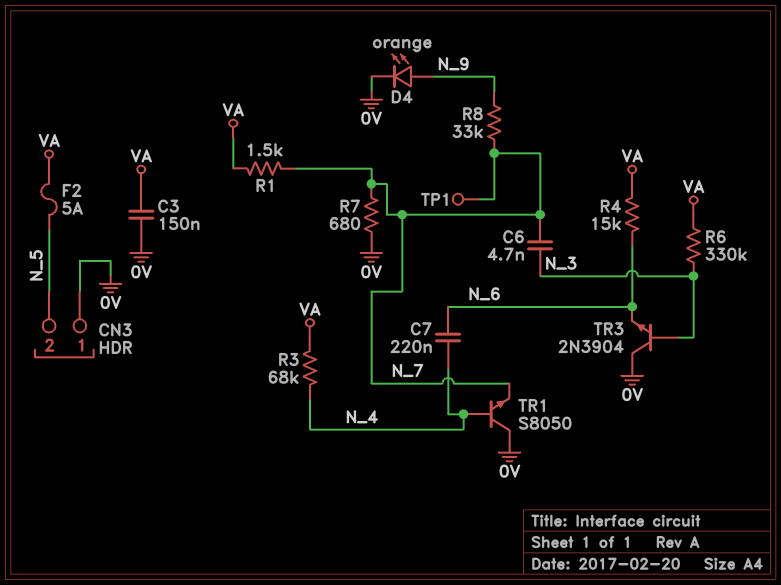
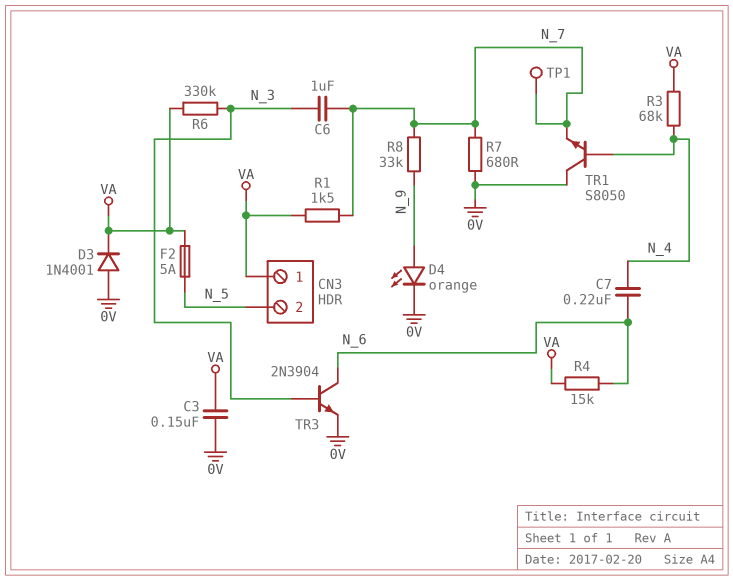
C6: 4.7nF (N_3, N_7) -> 1uF (N_3, N_7)
CN3 pin 1: 0V -> VA
D3: none -> diode 1N4001 (A 0V, K VA)
TR3: NPN 2N3904 (B N_3, C 0V, E N_6) -> NPN 2N3904 (B N_3, C N_6, E 0V)

